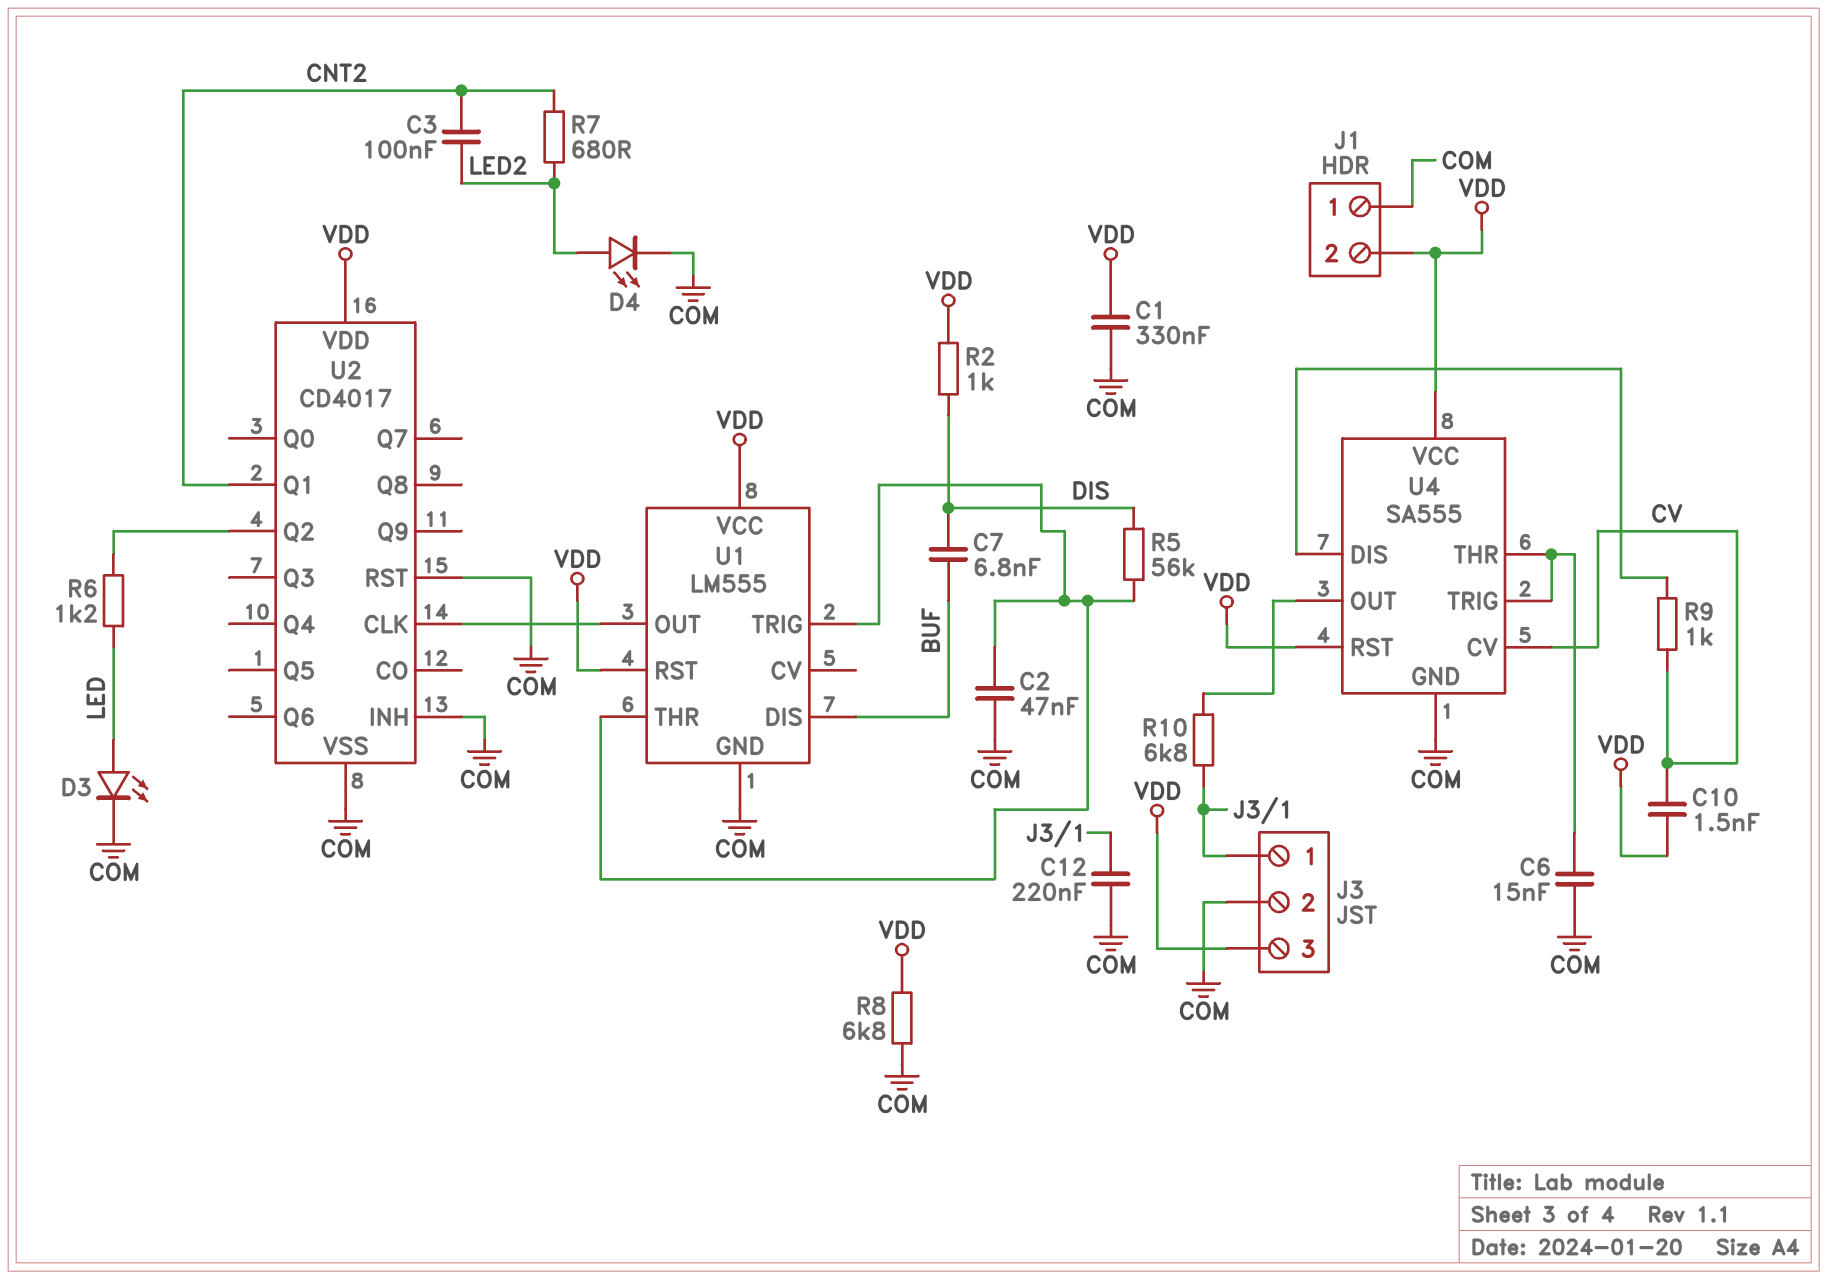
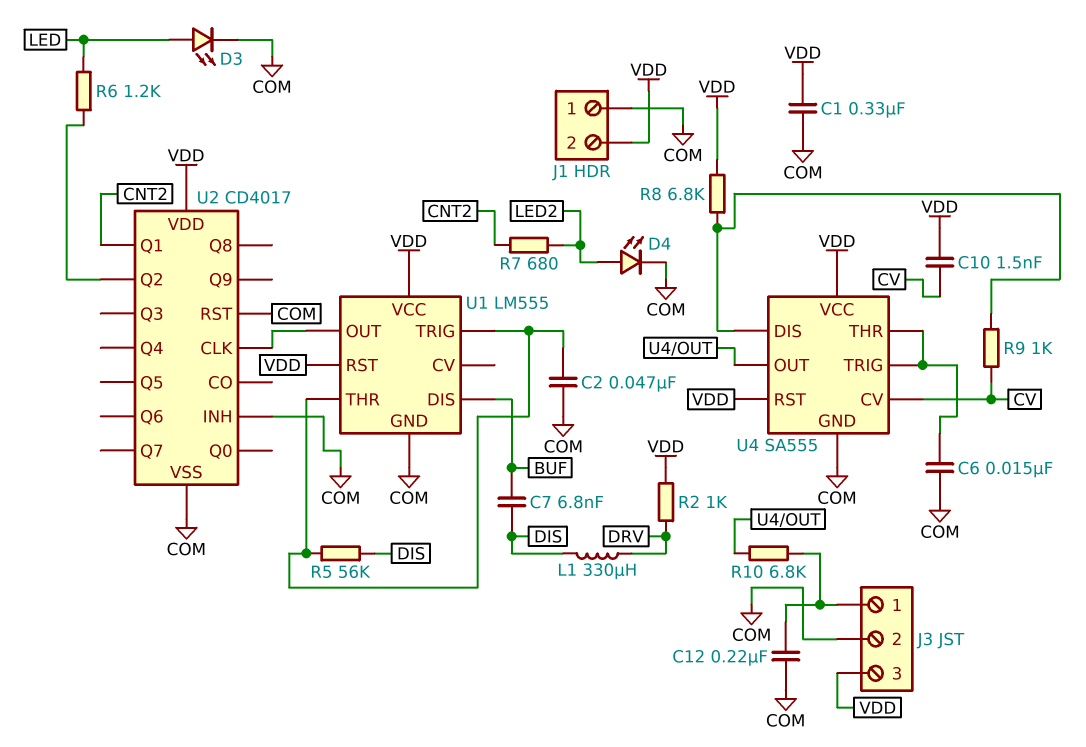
C3: 100nF (CNT2, LED2) -> none
L1: none -> 330uH (DIS, DRV)
R2: 1k (DIS, VDD) -> 1k (DRV, VDD)
R8: 6.8k (COM, VDD) -> 6.8k (U4/DIS, VDD)

